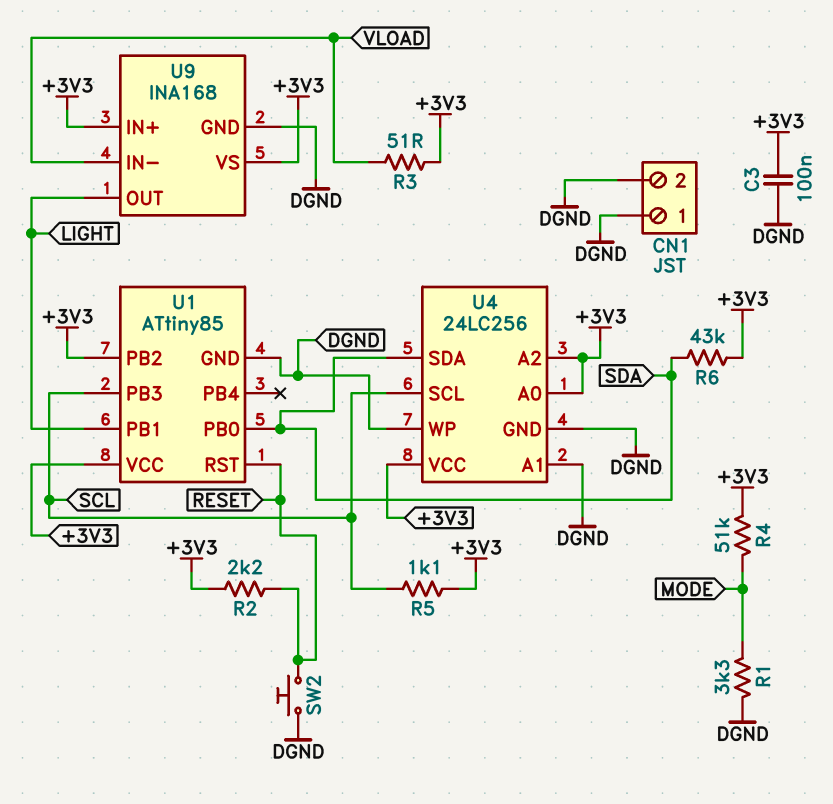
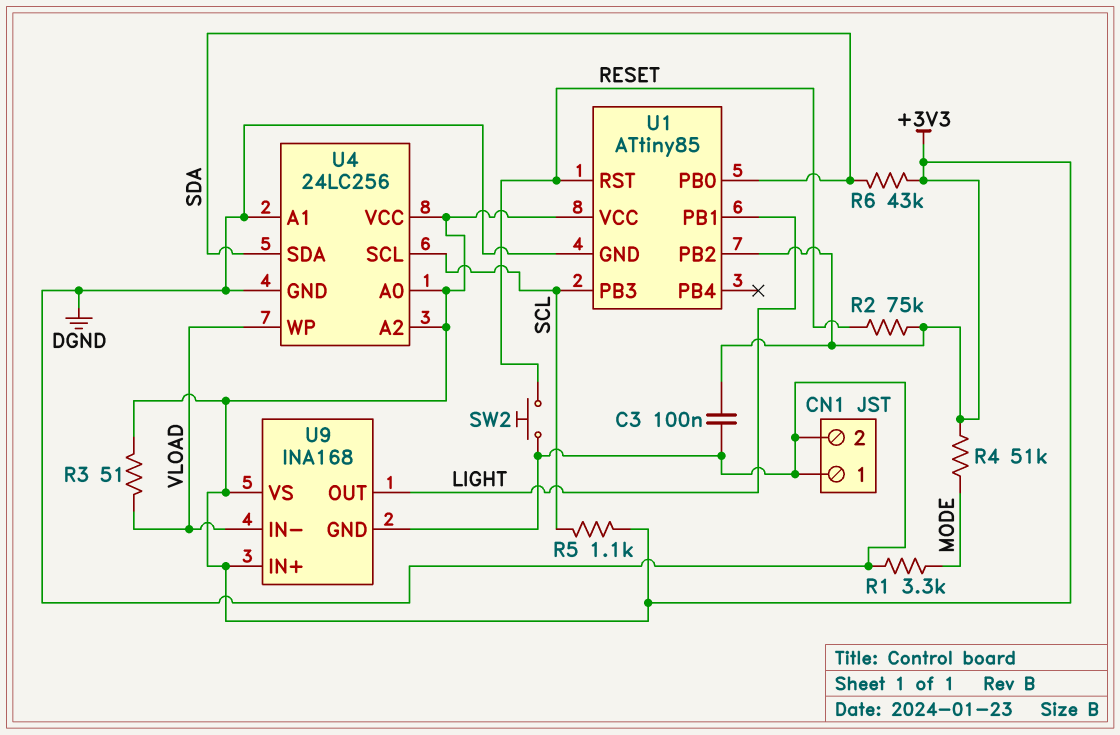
R2: 2.2k (+3V3, RESET) -> 75k (+3V3, RESET)
U4 pin WP: DGND -> VLOAD

